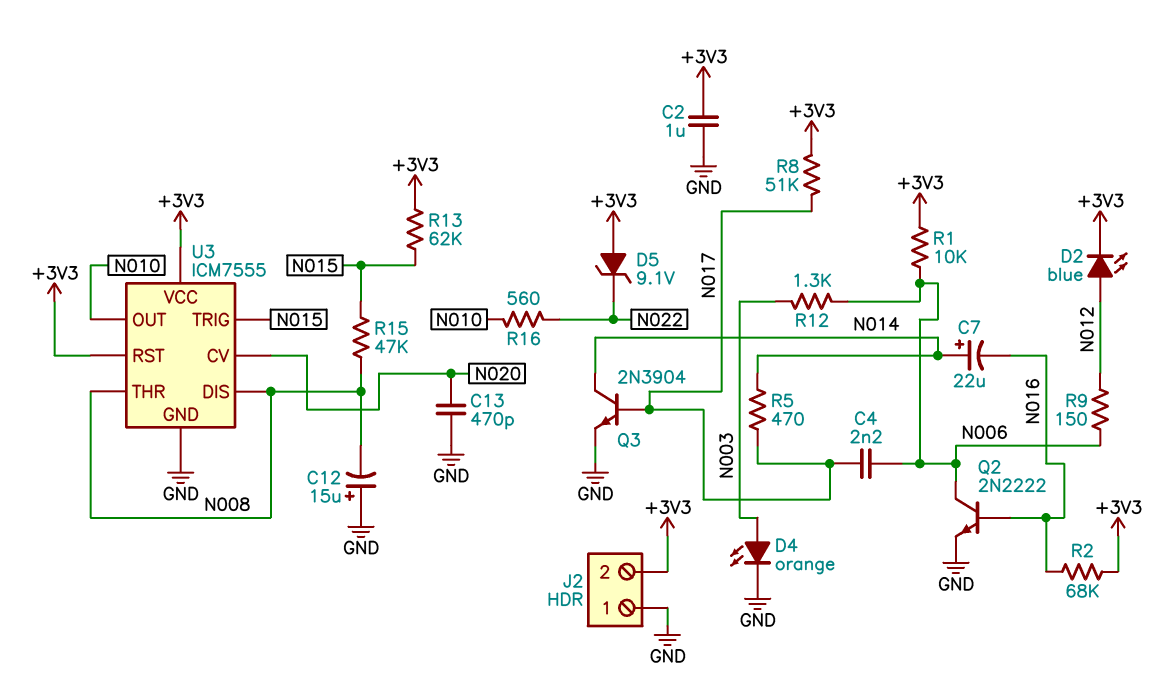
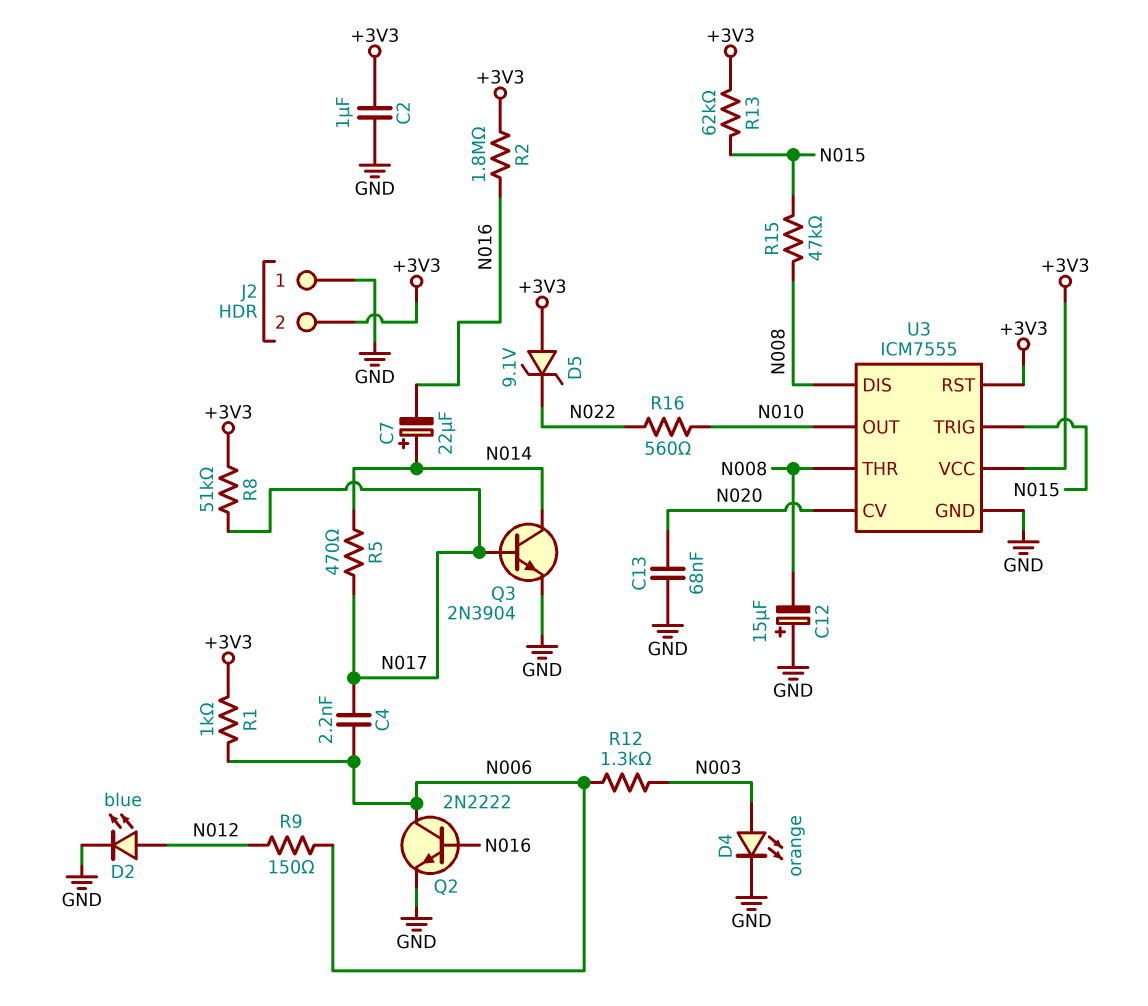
C13: 470pF (GND, N020) -> 68nF (GND, N020)
D2: LED blue (A N012, K +3V3) -> LED blue (A N012, K GND)
R1: 10k (+3V3, N006) -> 1k (+3V3, N006)
R2: 68k (+3V3, N016) -> 1.8M (+3V3, N016)

